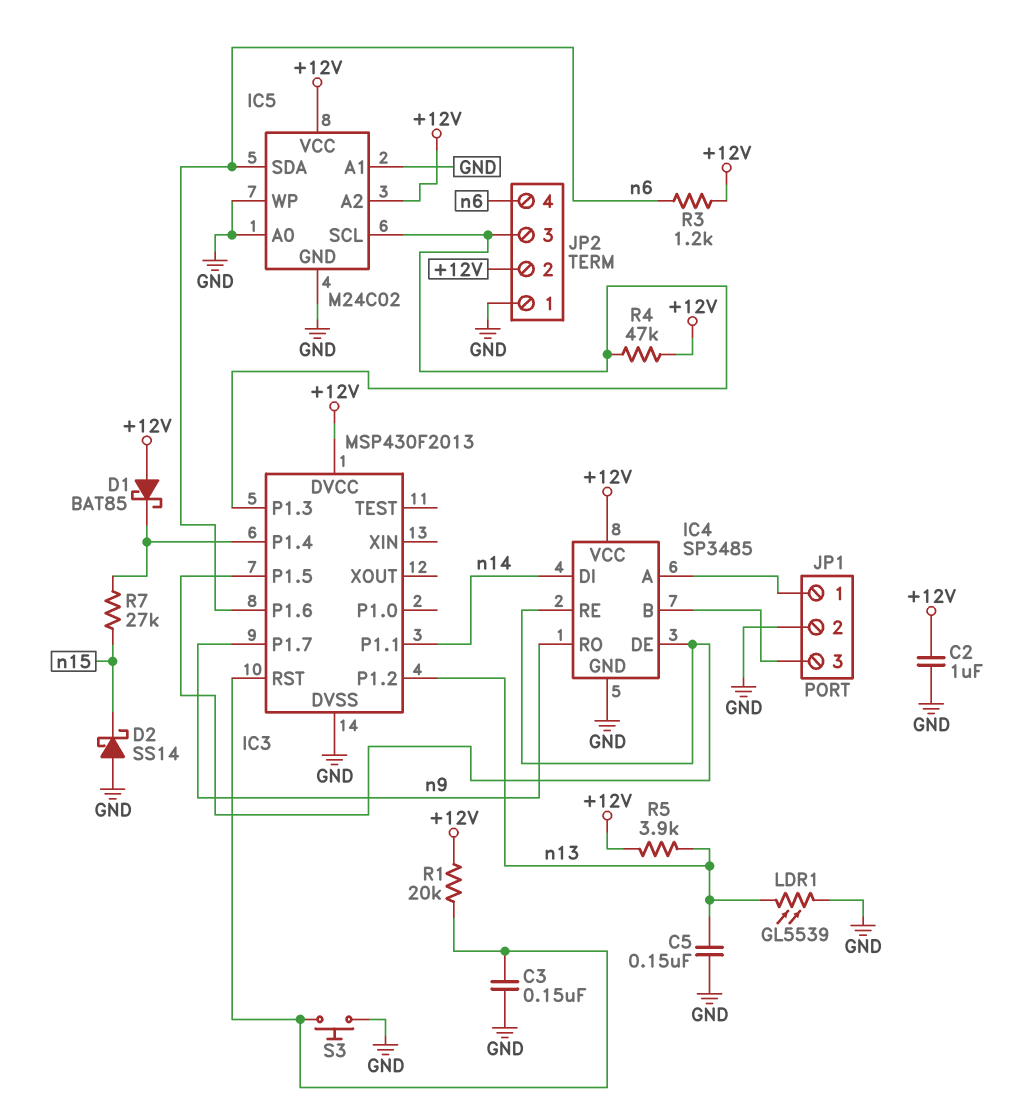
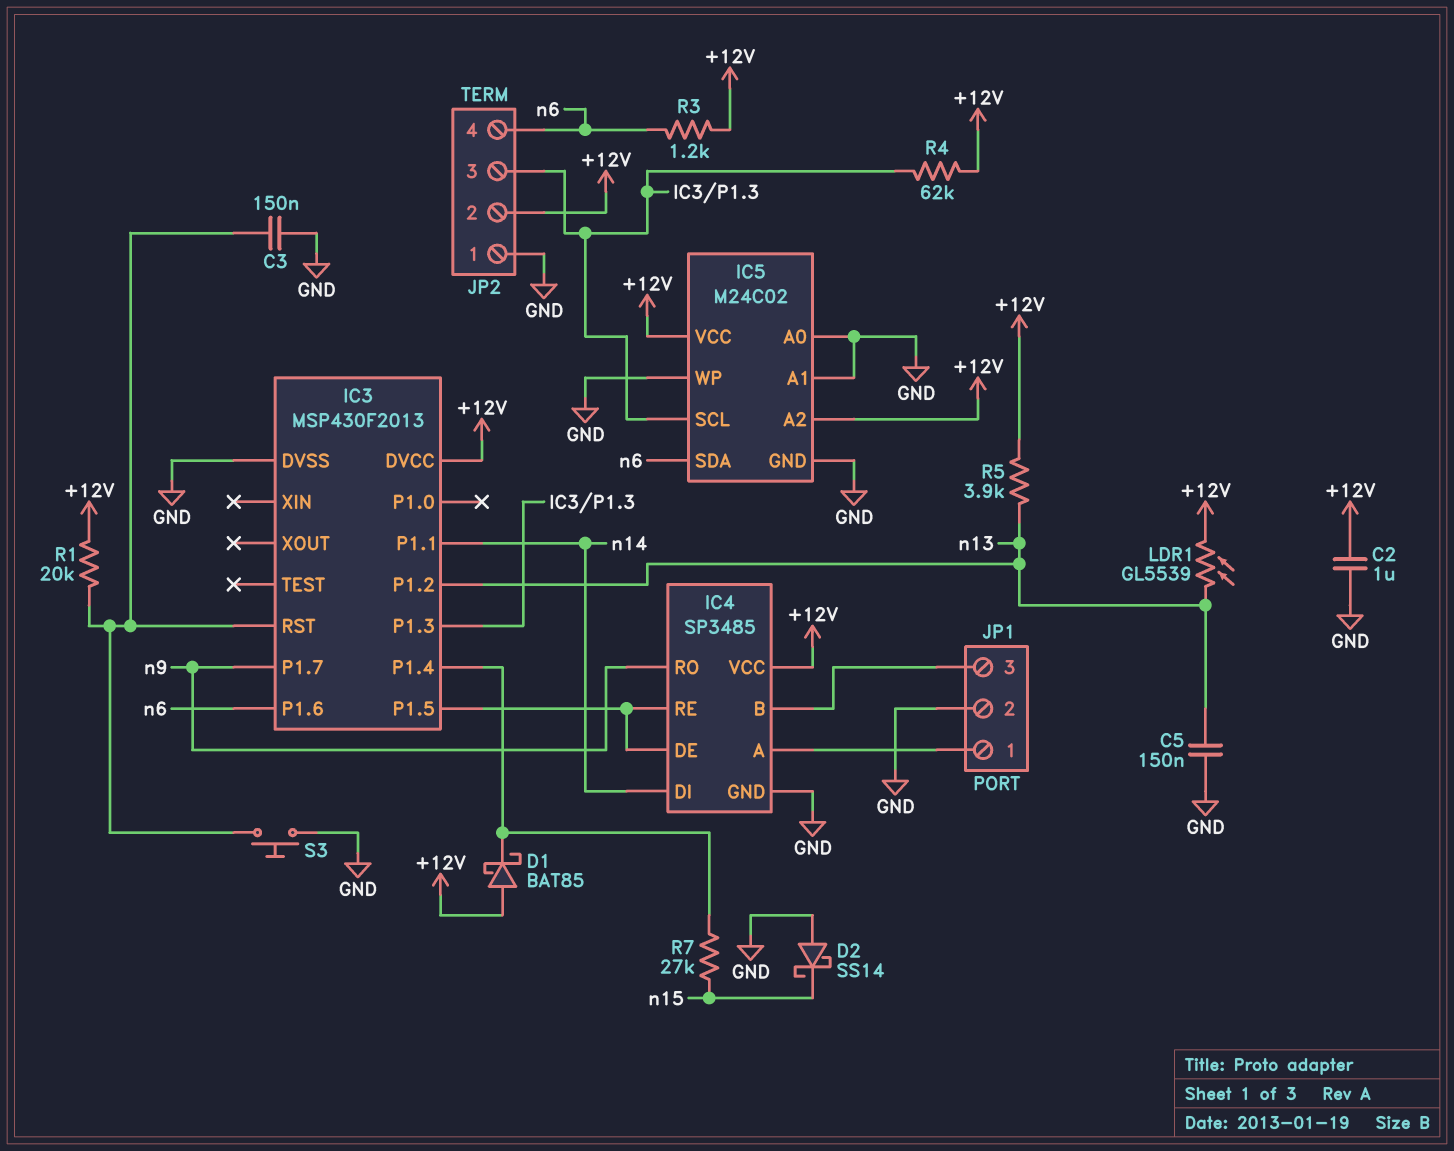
LDR1: GL5539 (GND, n13) -> GL5539 (+12V, n13)
R4: 47k (+12V, IC3/P1.3) -> 62k (+12V, IC3/P1.3)

